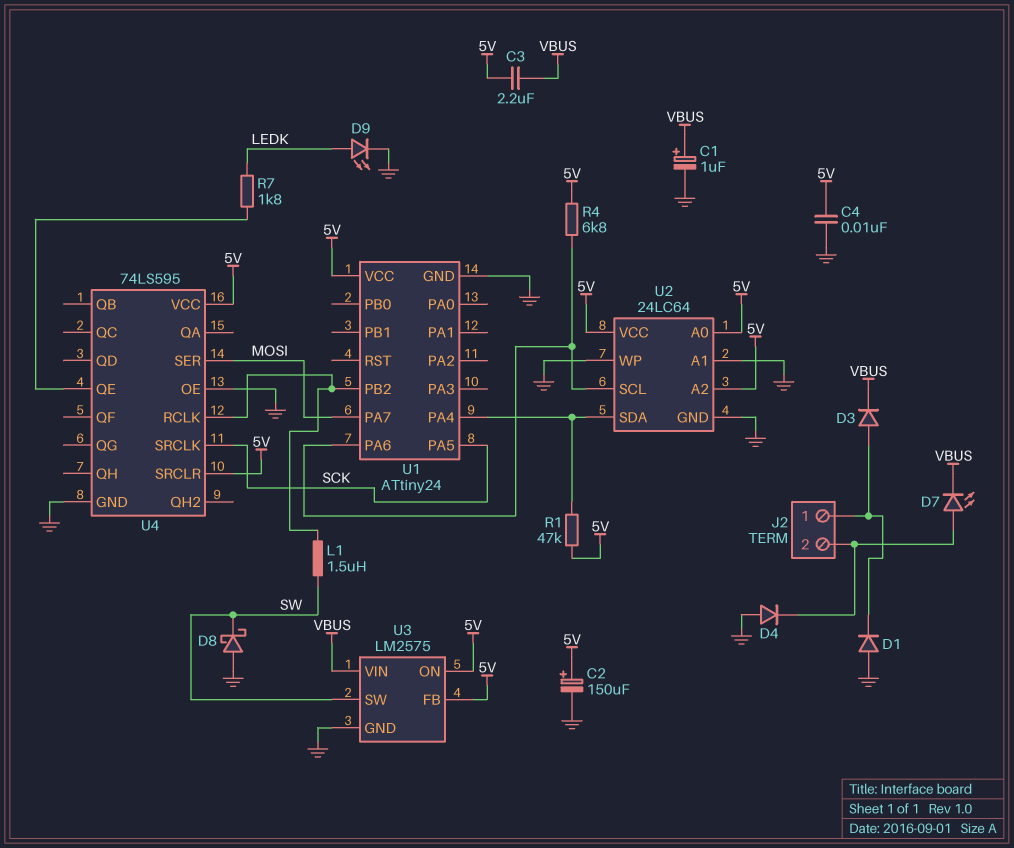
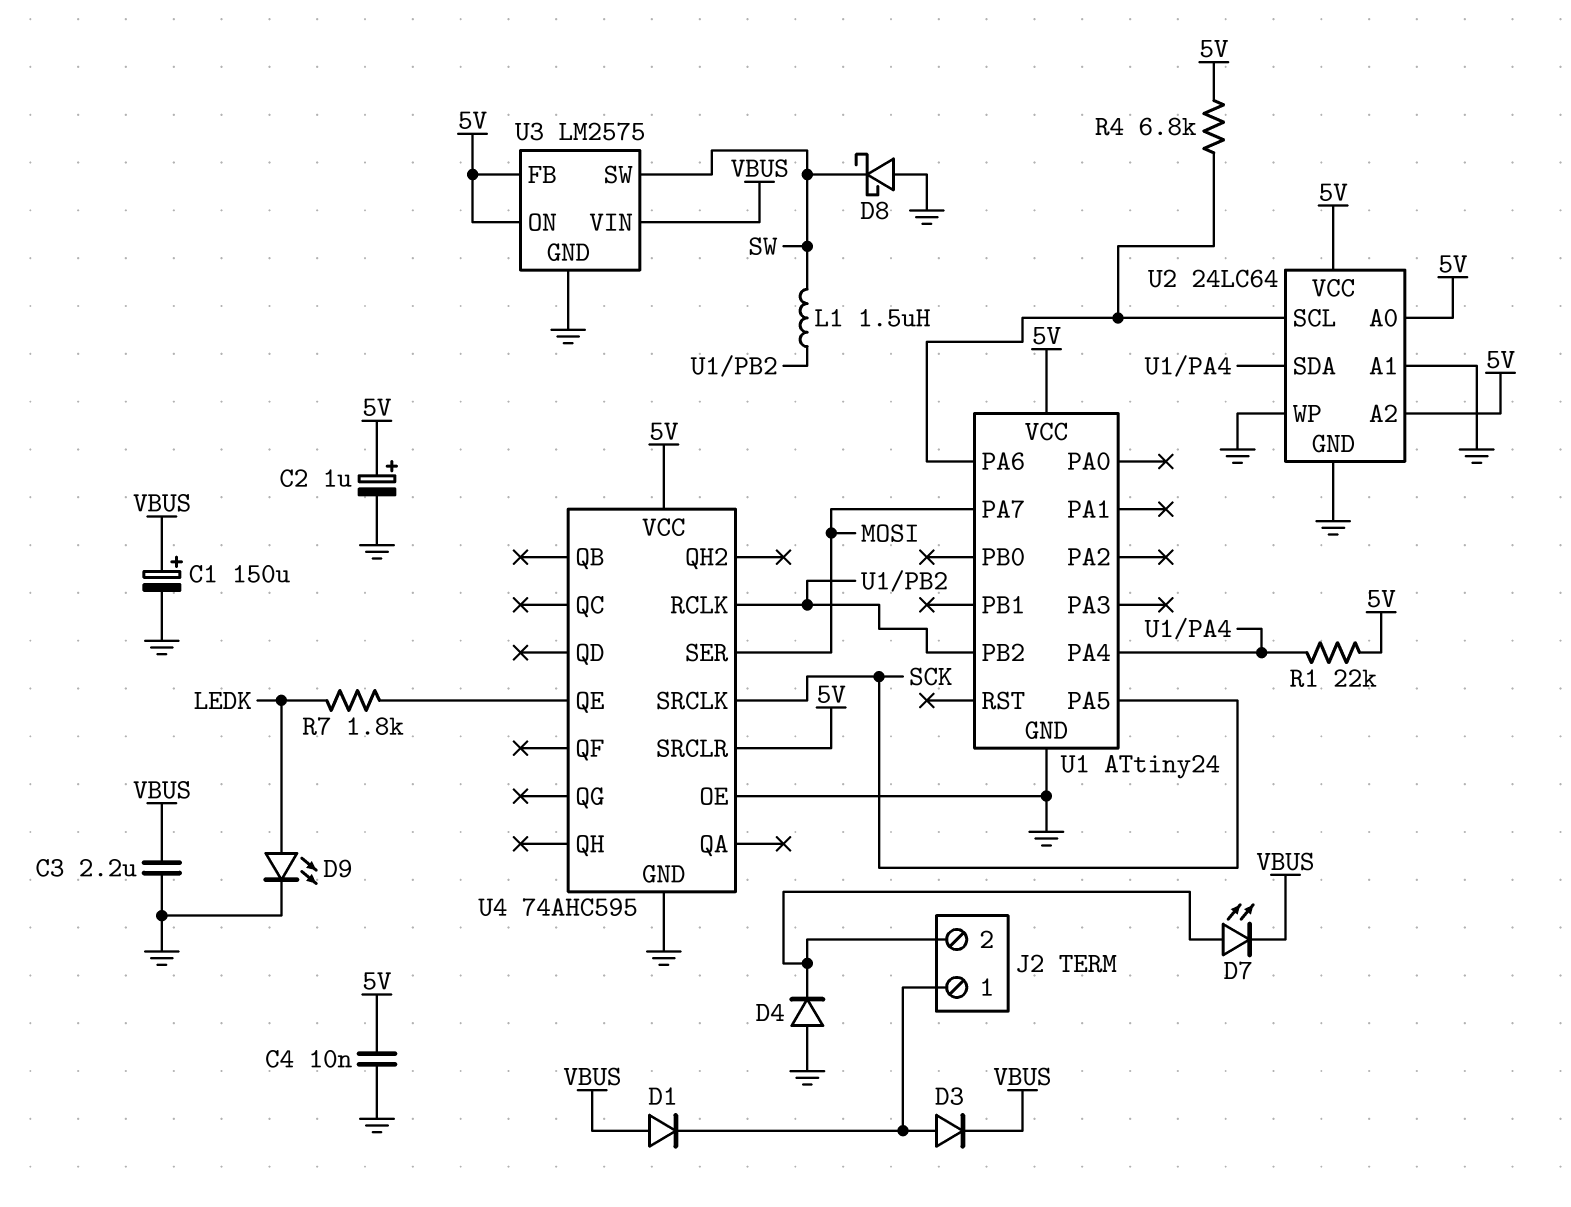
C1: 1uF (plus VBUS, minus GND) -> 150uF (plus VBUS, minus GND)
C2: 150uF (plus 5V, minus GND) -> 1uF (plus 5V, minus GND)
C3: 2.2uF (5V, VBUS) -> 2.2uF (GND, VBUS)
D1: diode (A GND, K J2/1) -> diode (A VBUS, K J2/1)
R1: 47k (5V, U1/PA4) -> 22k (5V, U1/PA4)
U4: 74LS595 -> 74AHC595

